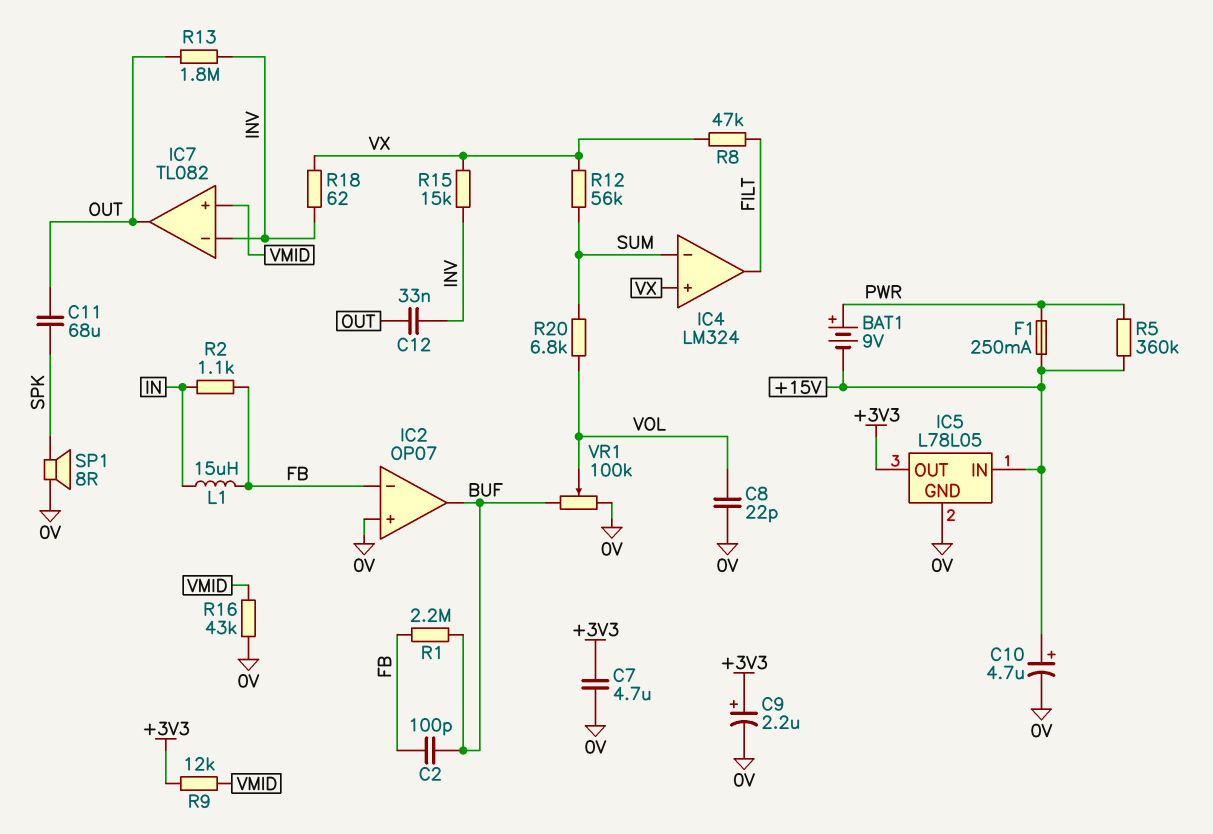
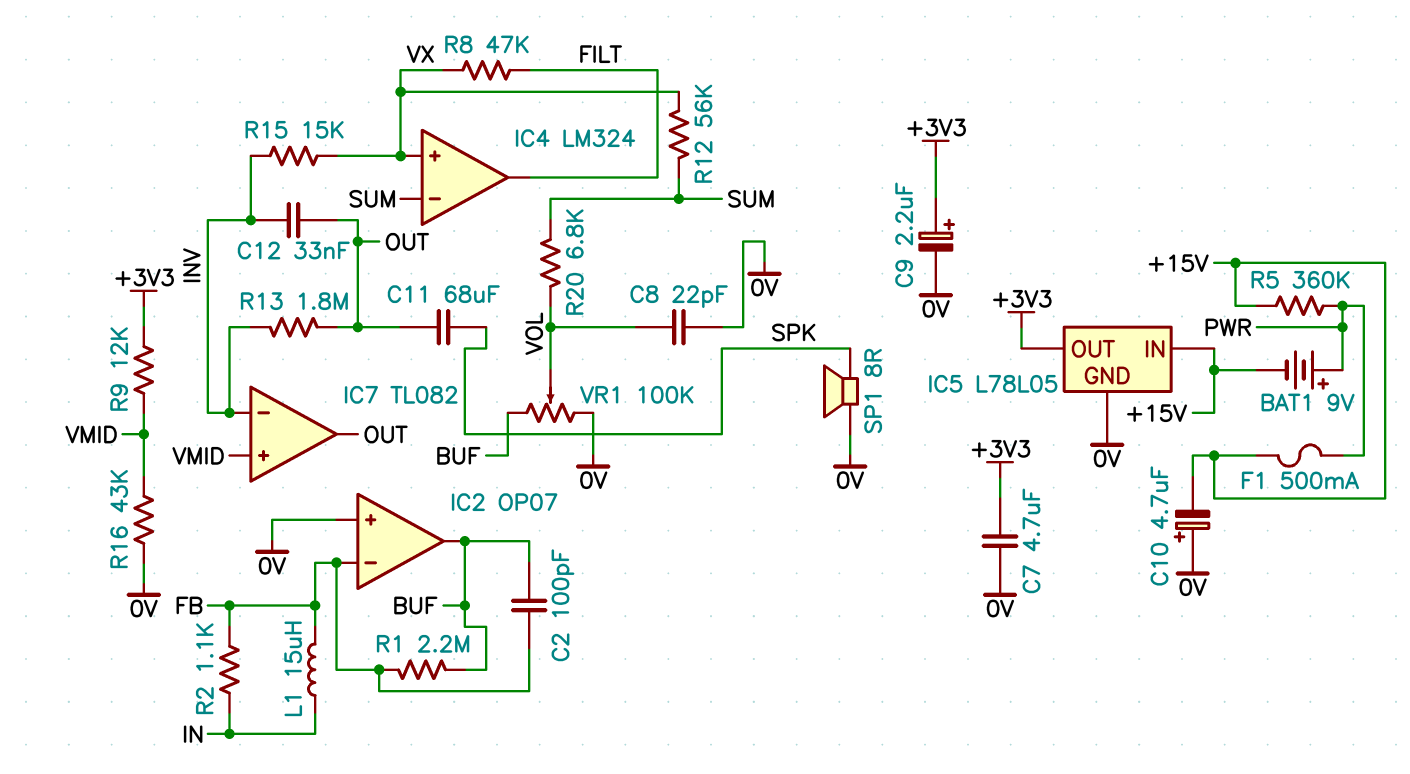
C10: 4.7uF (plus +15V, minus 0V) -> 4.7uF (plus 0V, minus +15V)
F1: 250mA (+15V, PWR) -> 500mA (+15V, PWR)
R18: 62 (INV, VX) -> none

